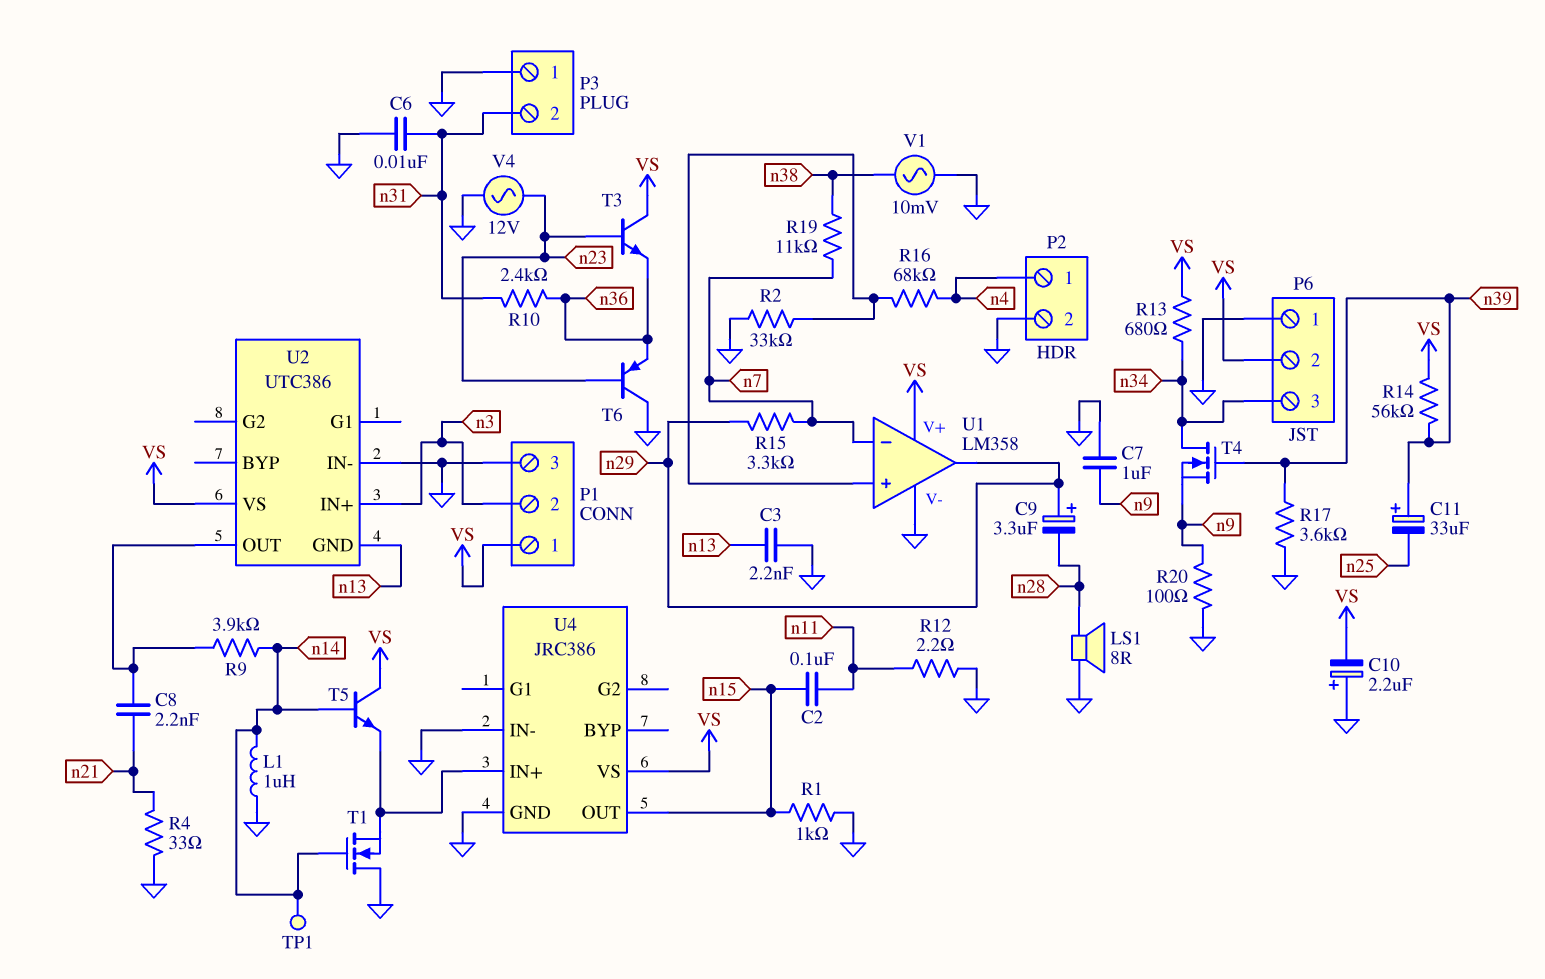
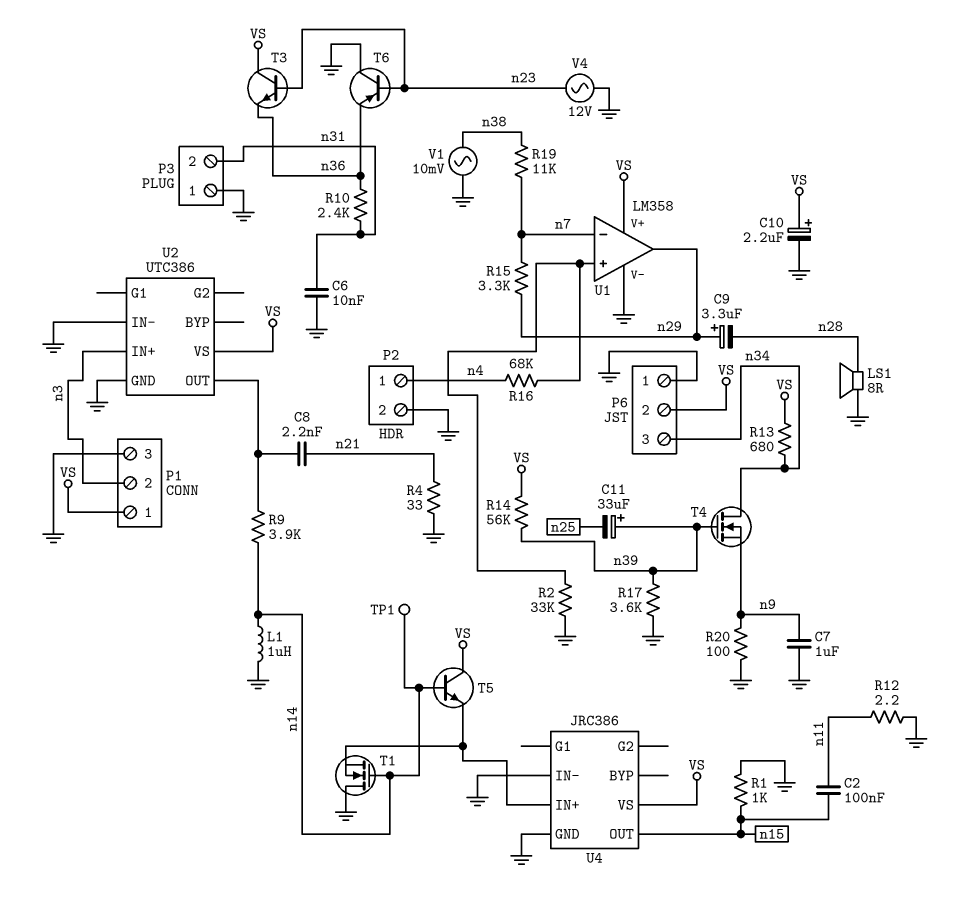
C3: 2.2nF (GND, n13) -> none
C10: 2.2uF (plus GND, minus VS) -> 2.2uF (plus VS, minus GND)
U2 pin GND: n13 -> GND

